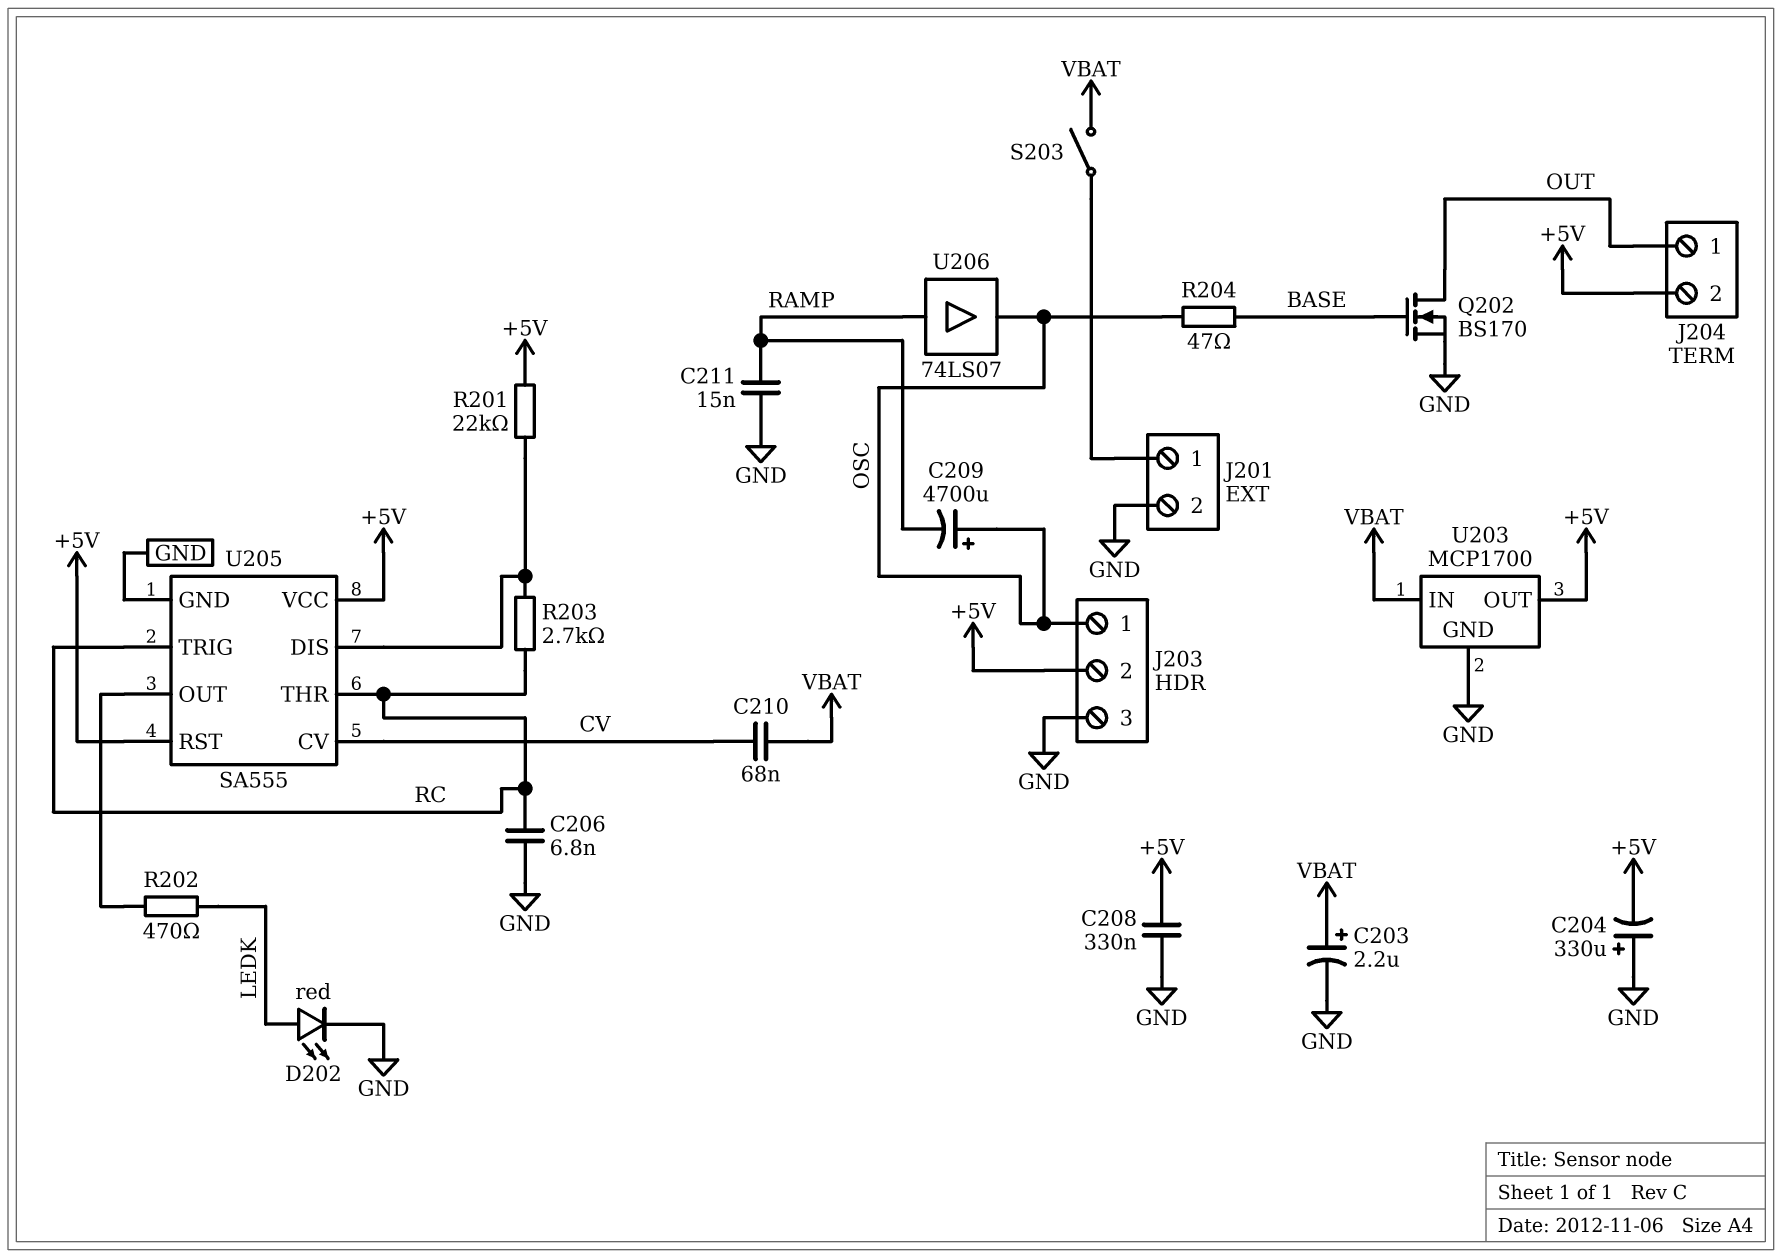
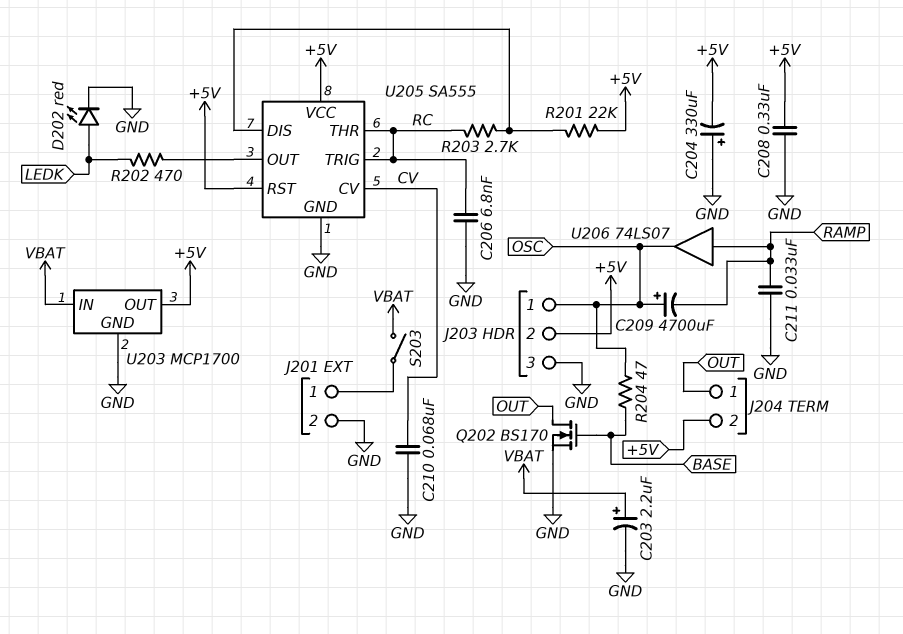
C210: 68nF (CV, VBAT) -> 68nF (CV, GND)
C211: 15nF (GND, RAMP) -> 33nF (GND, RAMP)

